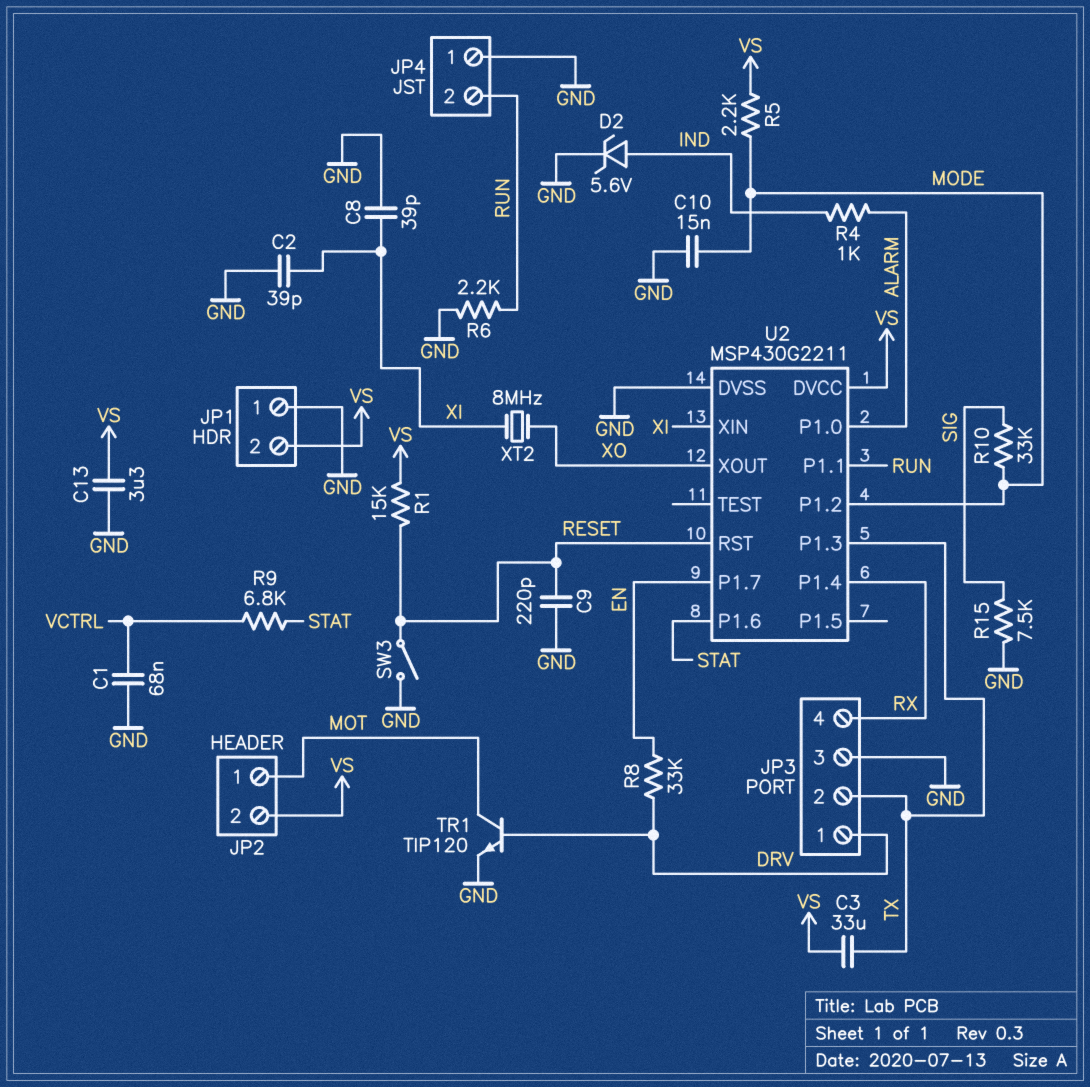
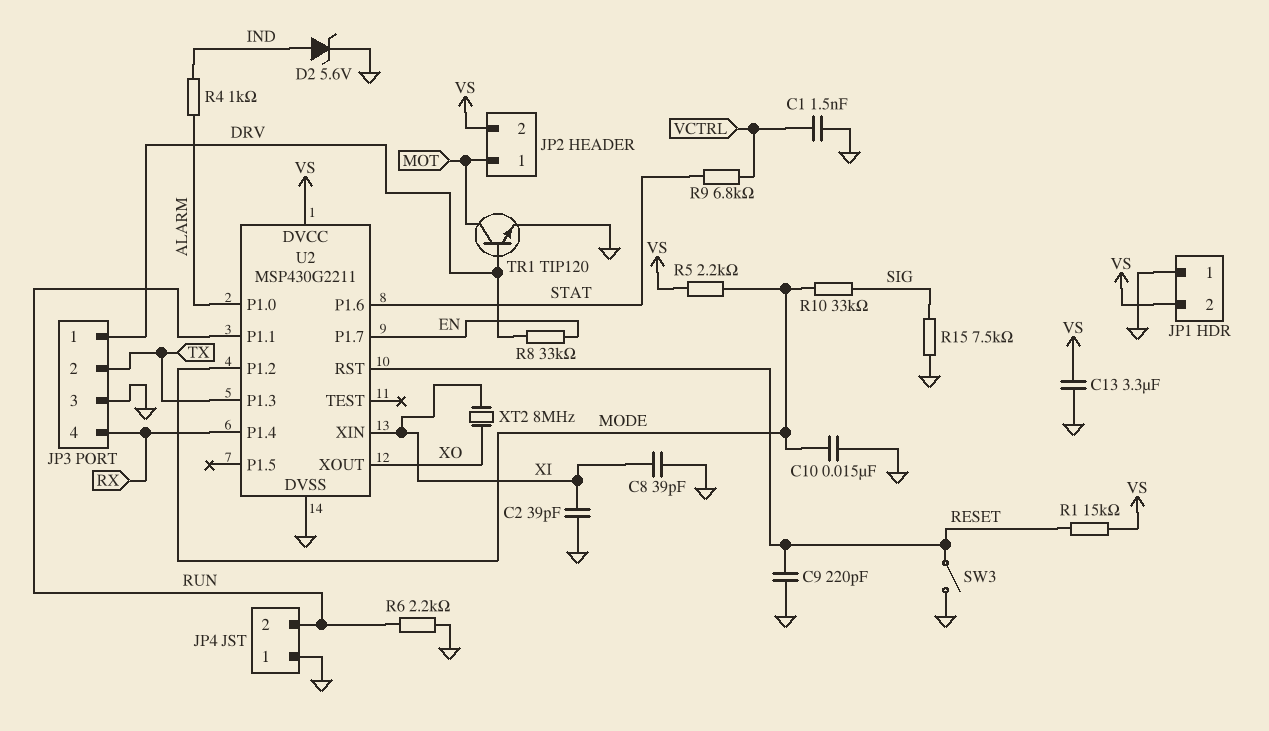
C1: 68nF (GND, VCTRL) -> 1.5nF (GND, VCTRL)
C3: 33uF (TX, VS) -> none

